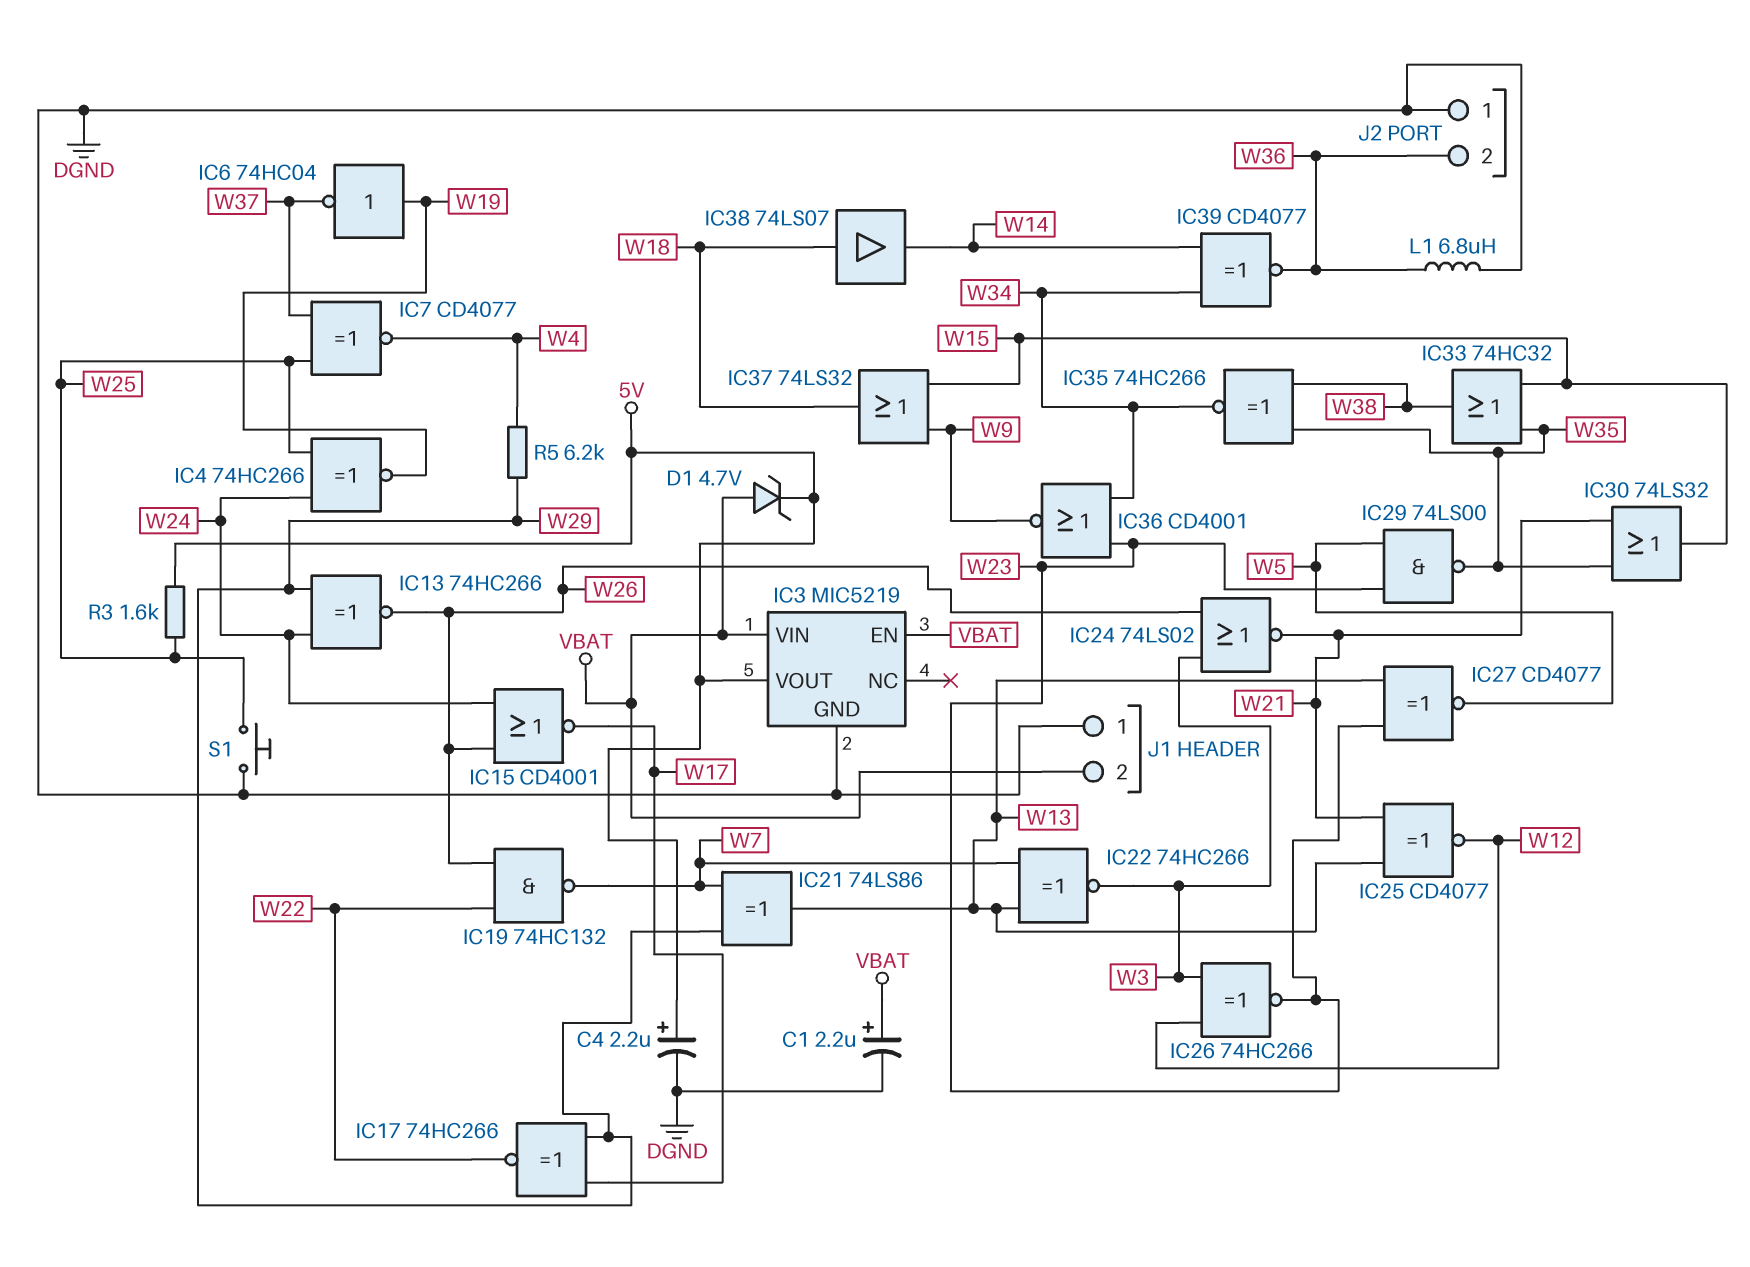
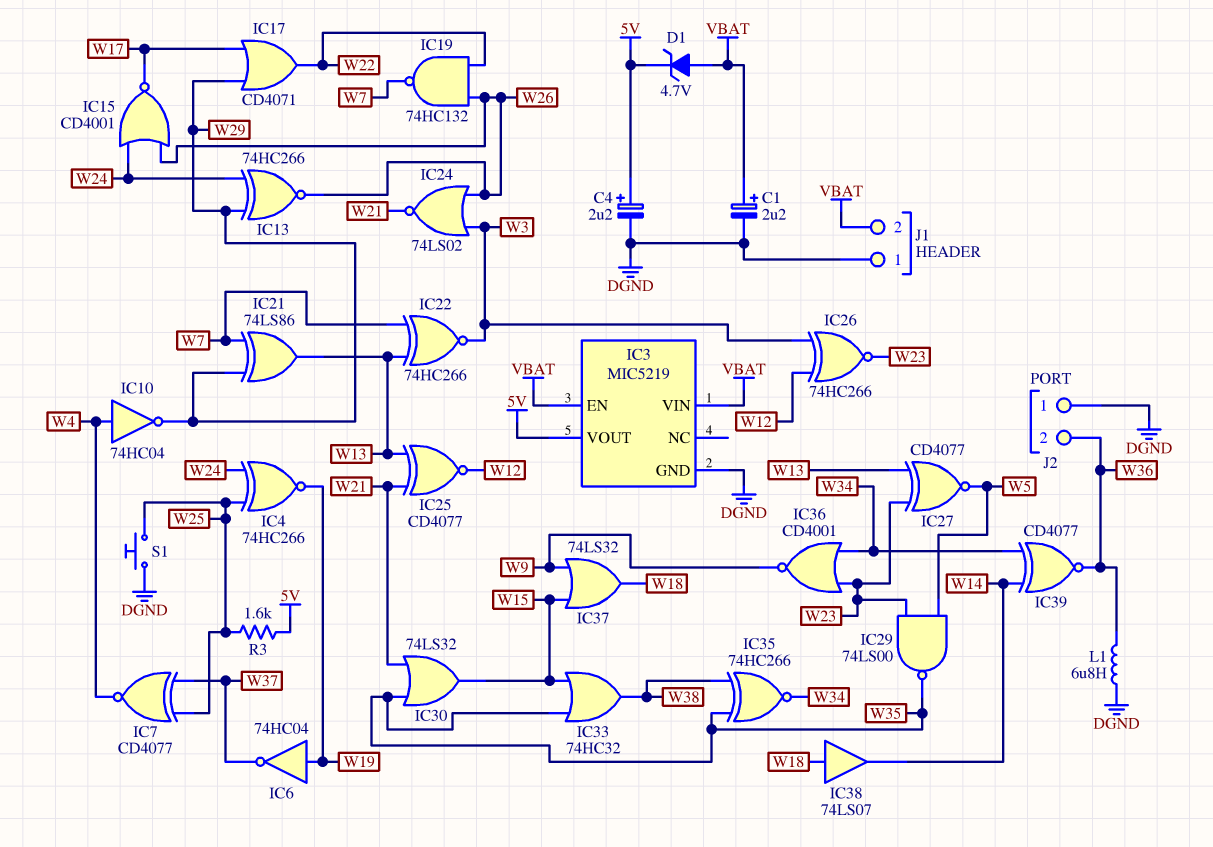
IC10: none -> NOT 74HC04 (in W4, out W29)
IC17: XNOR 74HC266 (in W17, in W29, out W22) -> OR CD4071 (in W17, in W29, out W22)
R5: 6.2k (W4, W29) -> none

